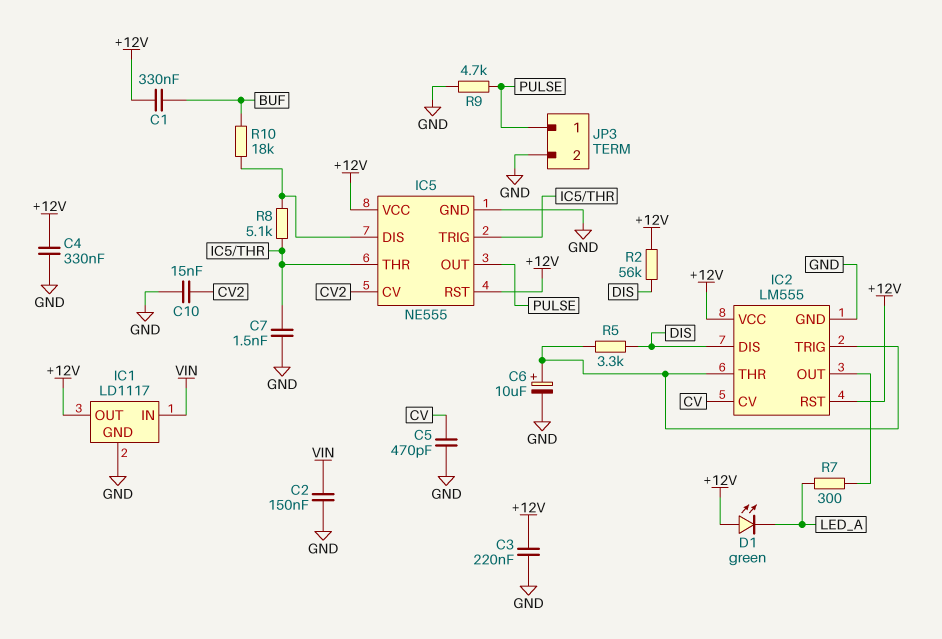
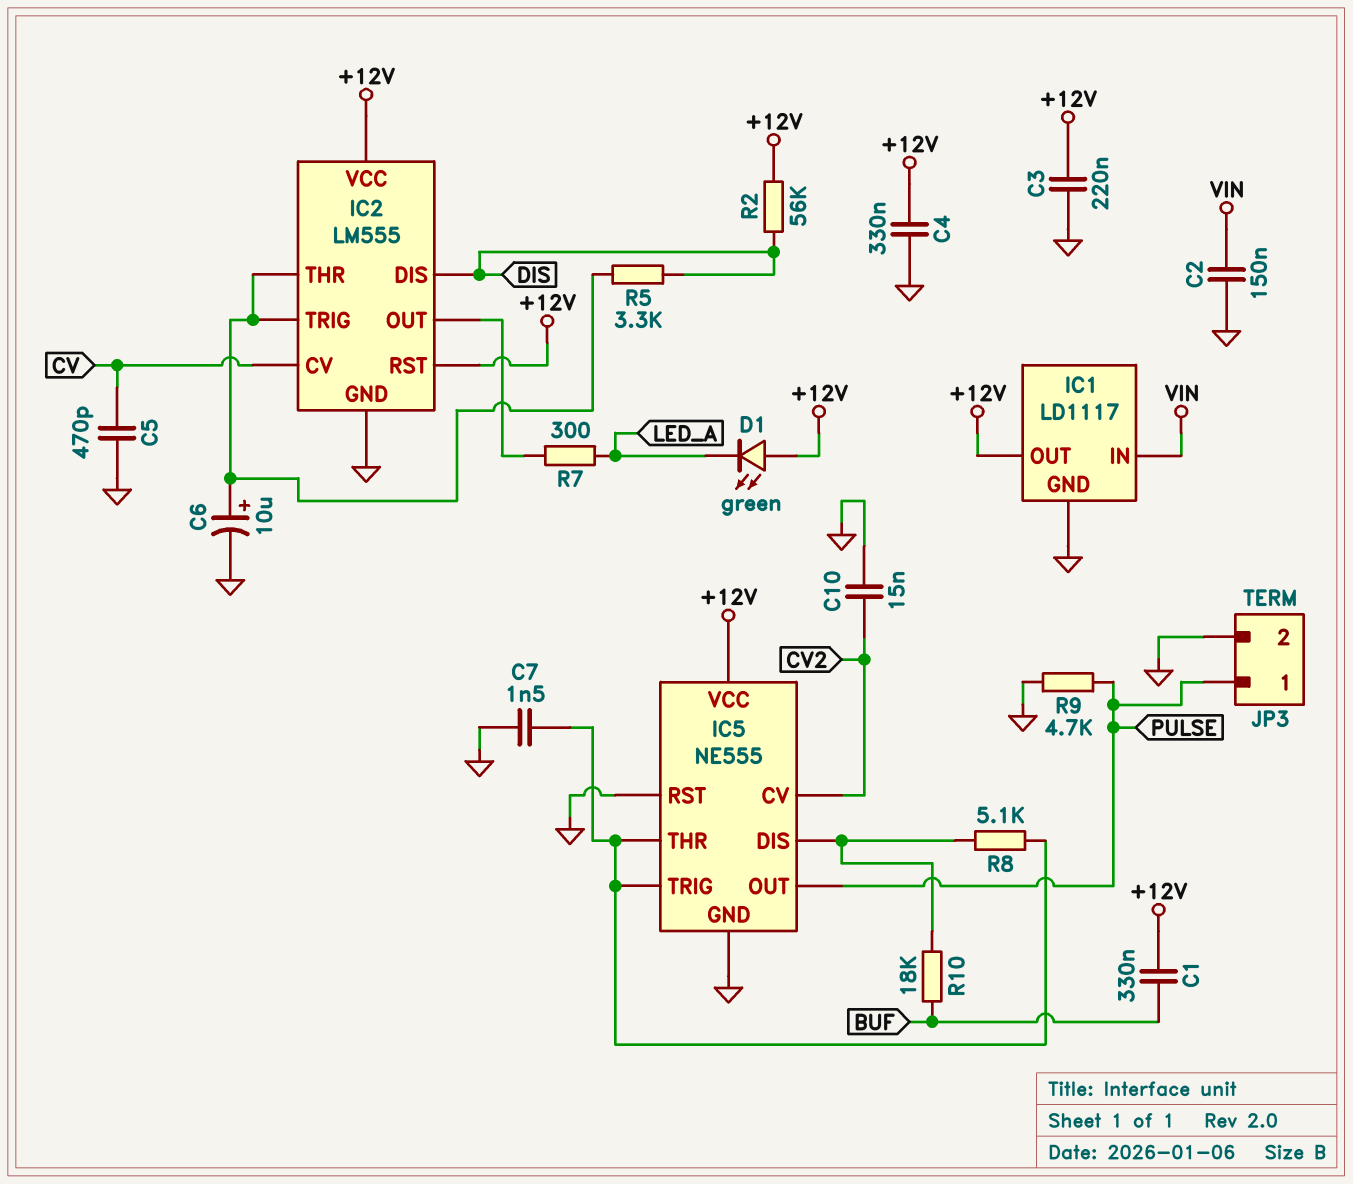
IC5 pin RST: +12V -> GND

